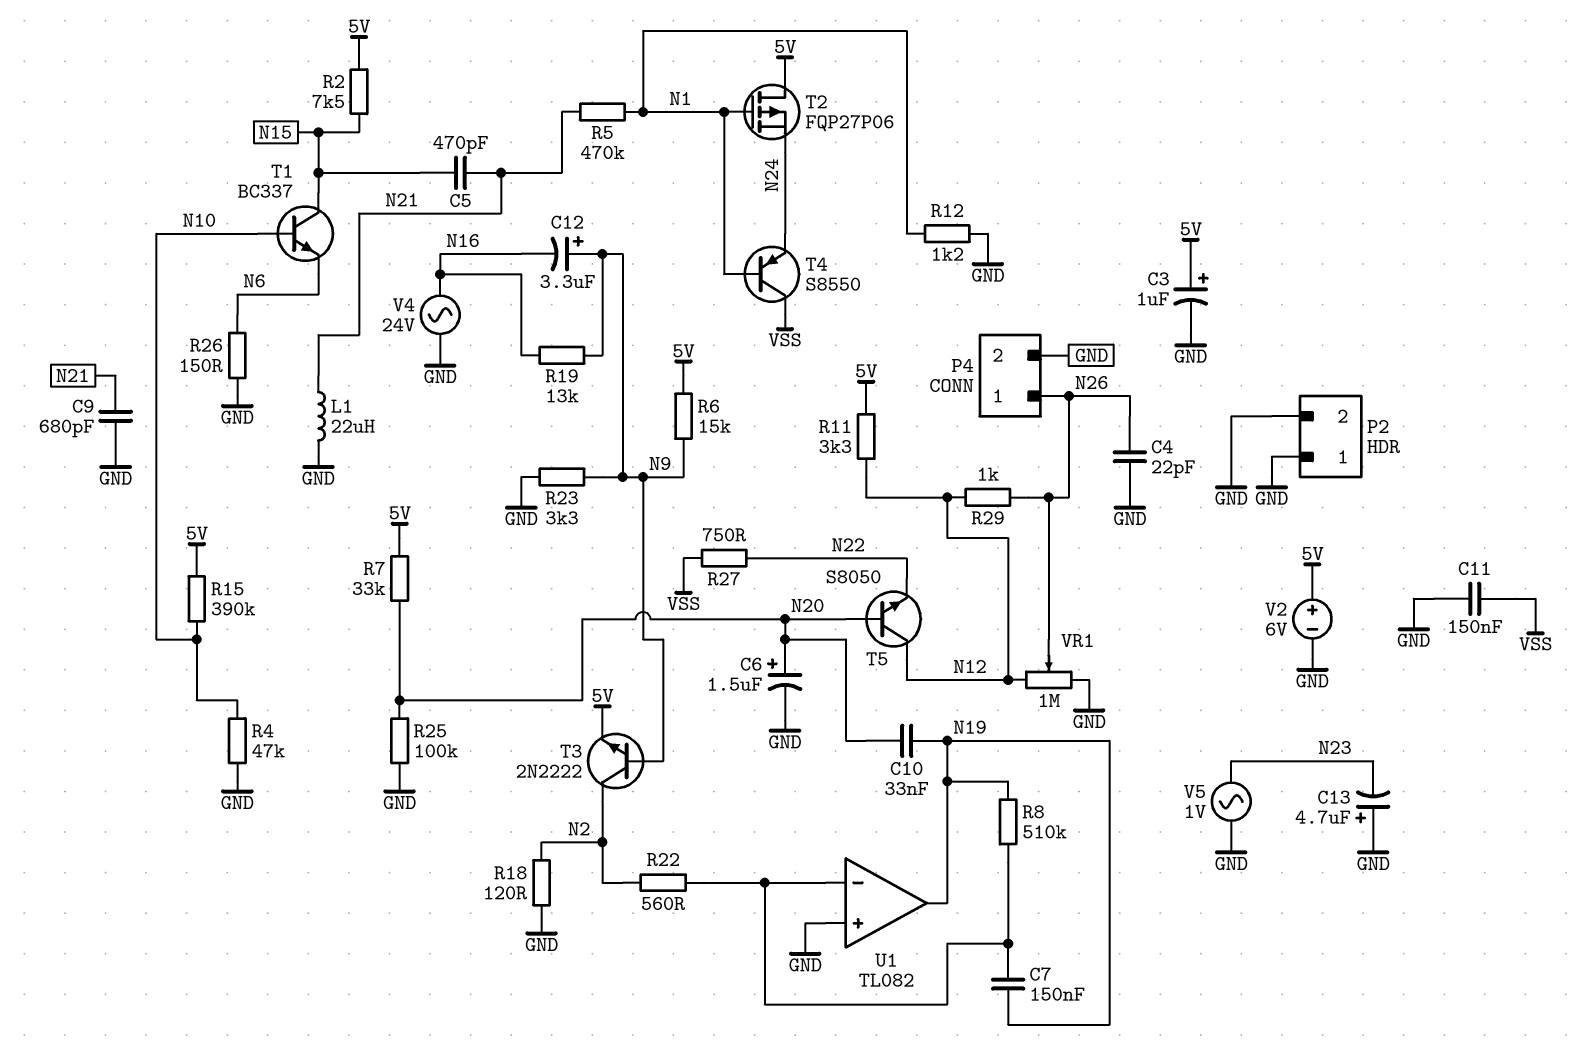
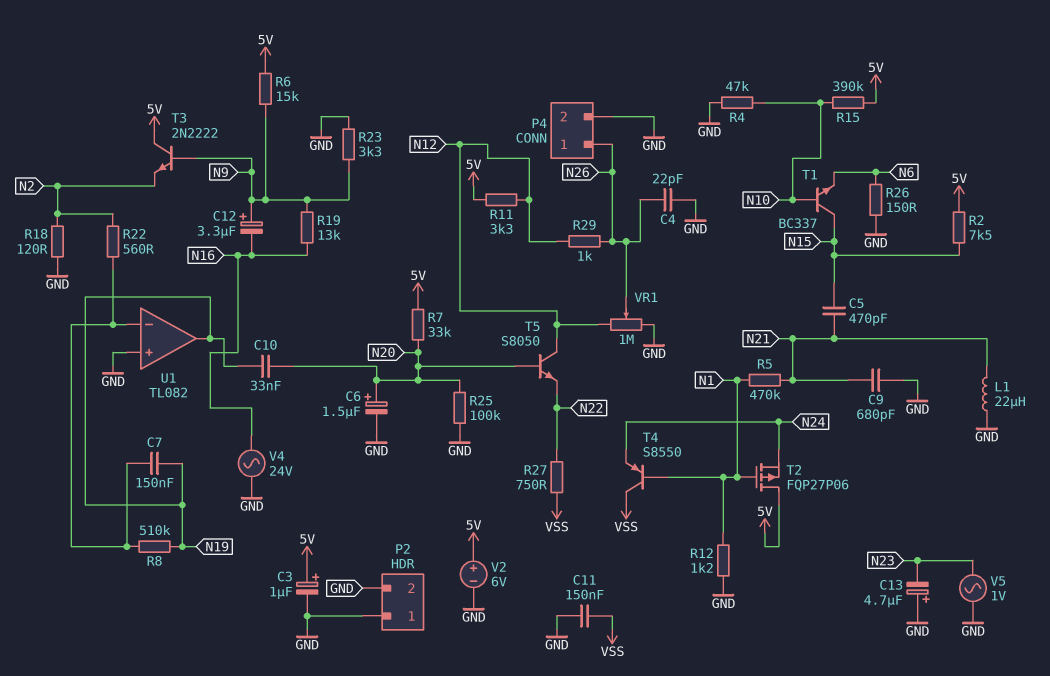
T3: NPN 2N2222 (B N9, C N2, E 5V) -> NPN 2N2222 (B N9, C 5V, E N2)

